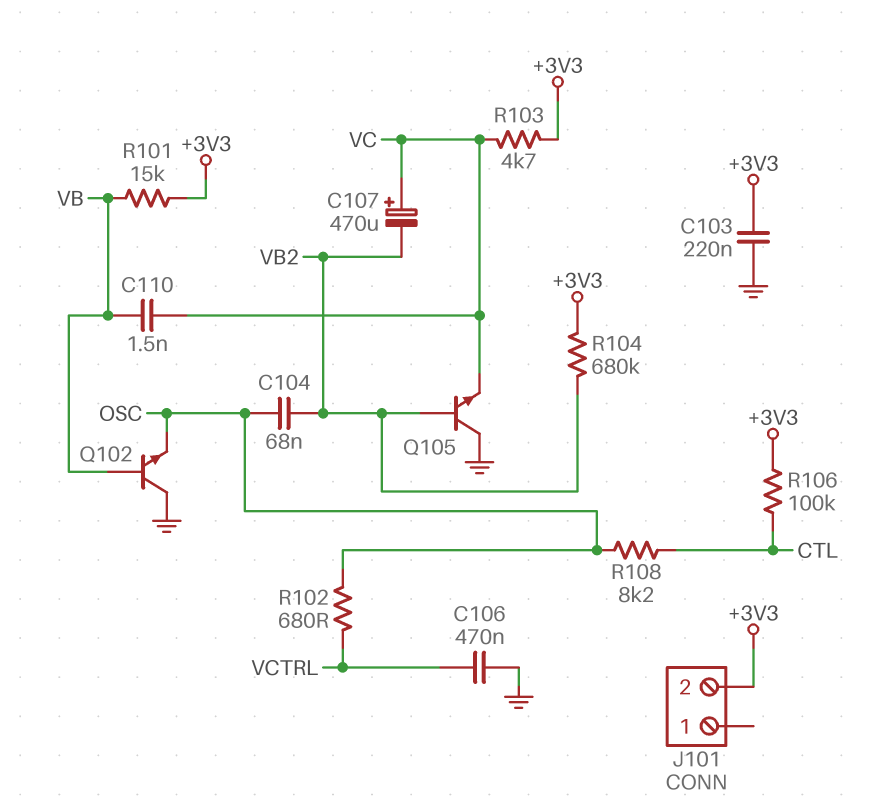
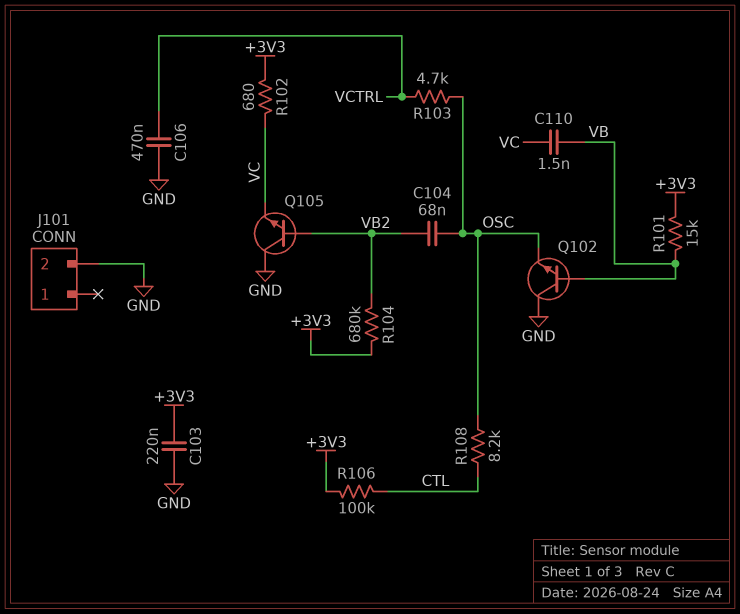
C107: 470uF (plus VC, minus VB2) -> none
J101 pin 2: +3V3 -> GND
R102: 680 (OSC, VCTRL) -> 680 (+3V3, VC)
R103: 4.7k (+3V3, VC) -> 4.7k (OSC, VCTRL)

